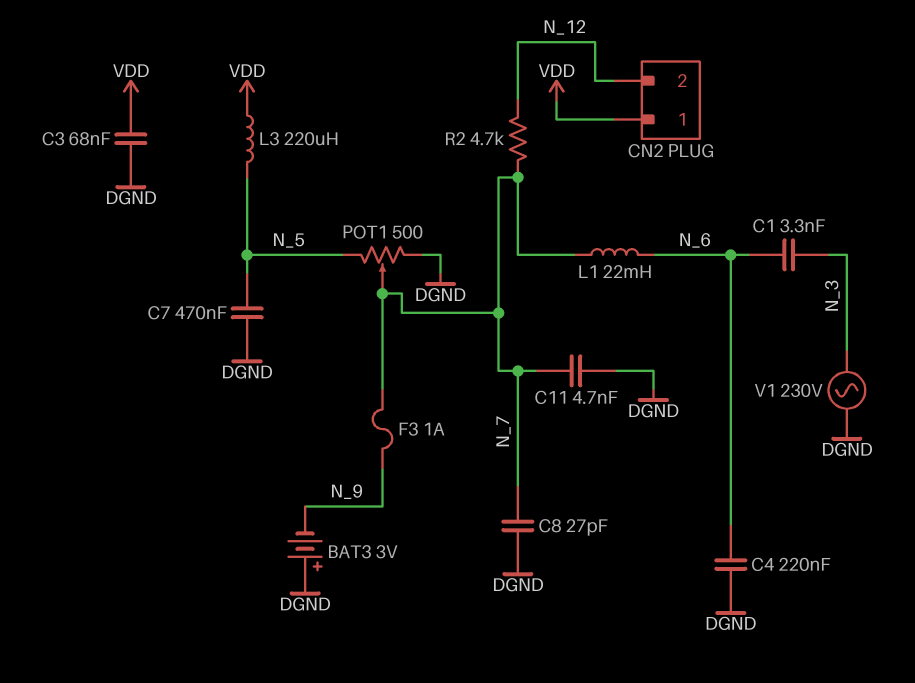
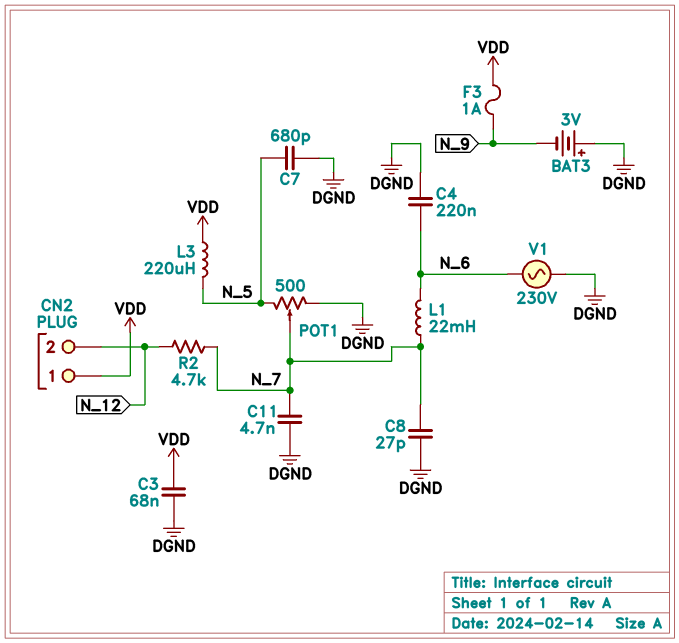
C1: 3.3nF (N_3, N_6) -> none
C7: 470nF (DGND, N_5) -> 680pF (DGND, N_5)
F3: 1A (N_7, N_9) -> 1A (N_9, VDD)
V1: AC 230V (DGND, N_3) -> AC 230V (DGND, N_6)

